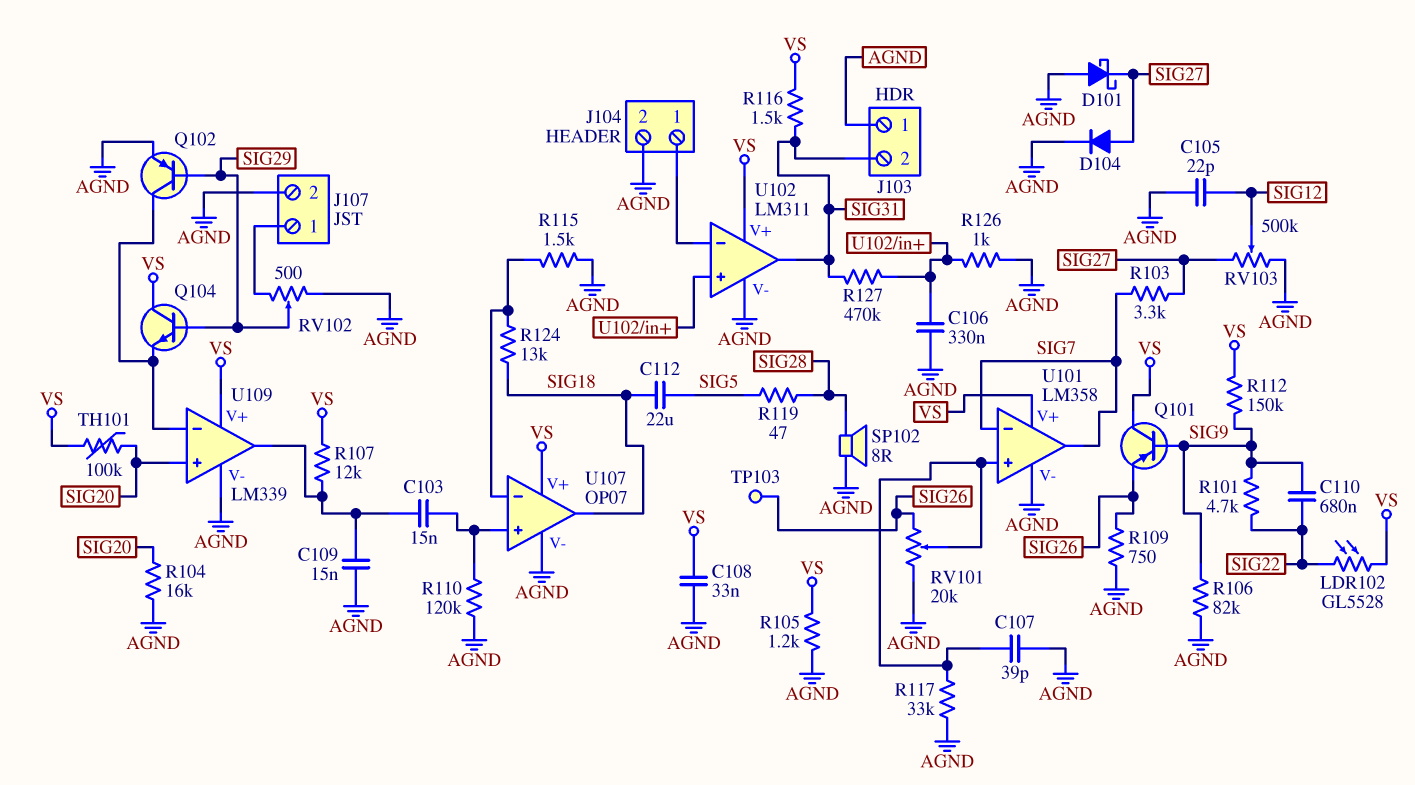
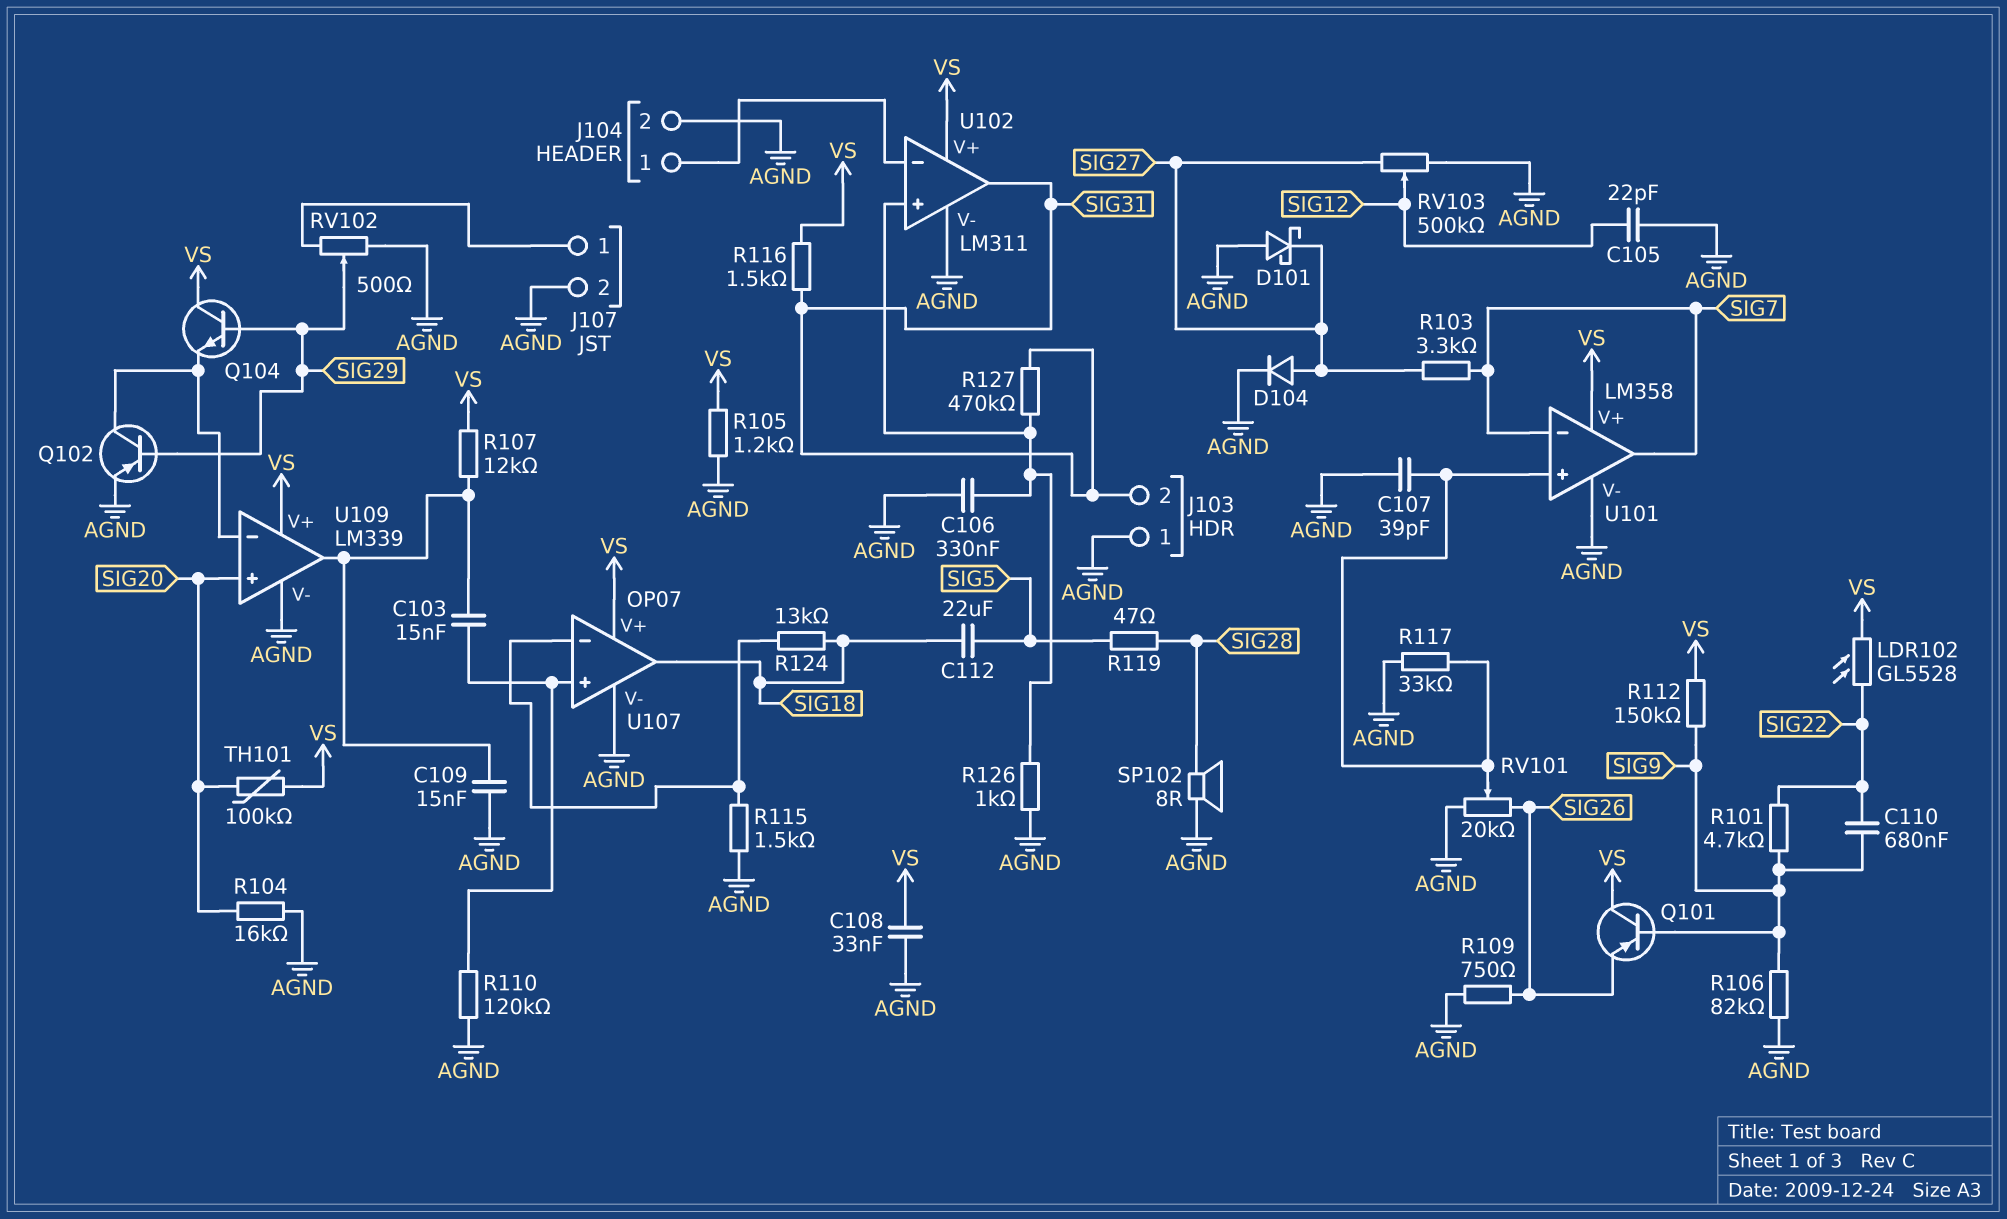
TP103: test point (SIG26) -> none

